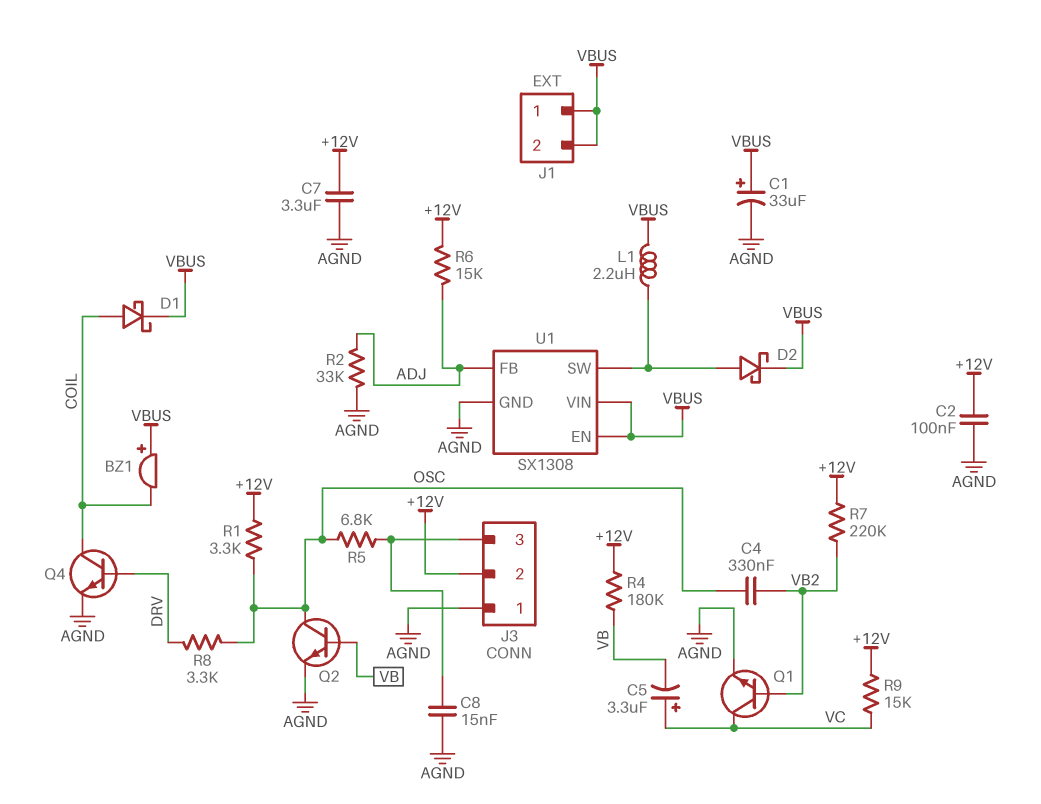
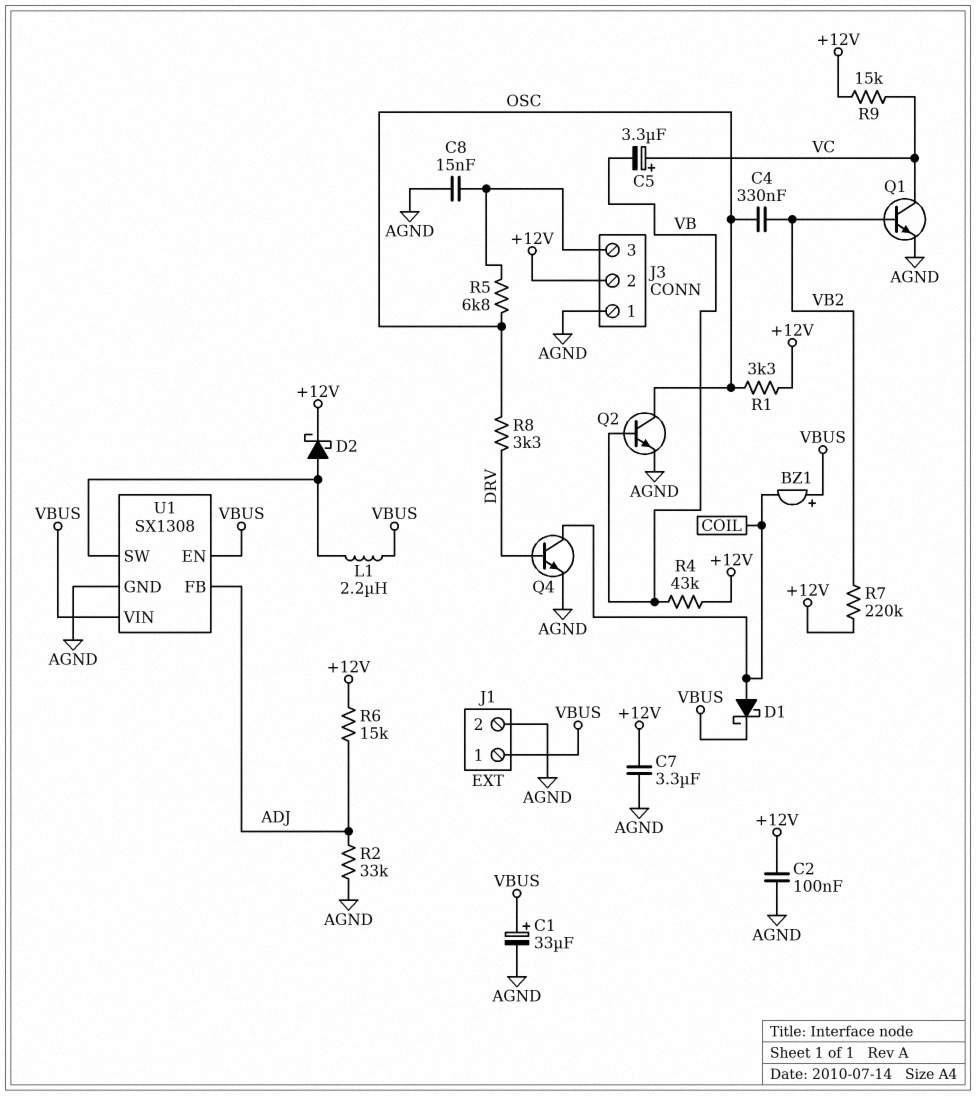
D2: schottky (A U1/SW, K VBUS) -> schottky (A U1/SW, K +12V)
J1 pin 2: VBUS -> AGND
R4: 180k (+12V, VB) -> 43k (+12V, VB)

